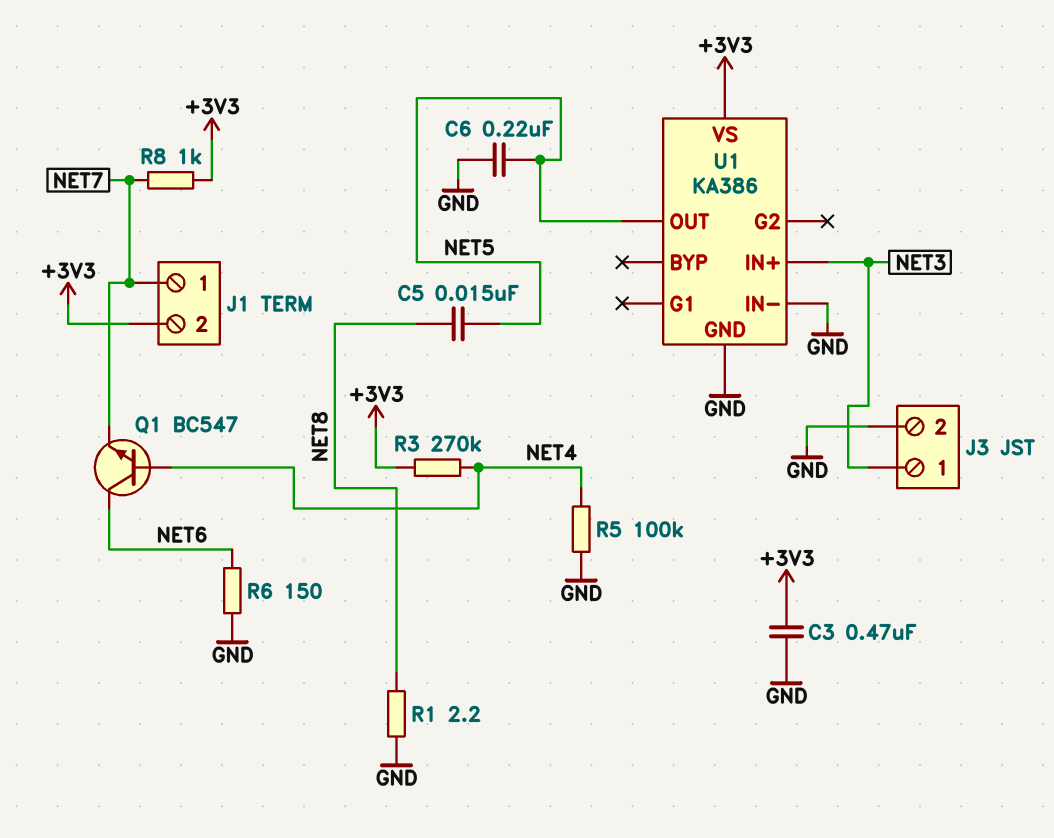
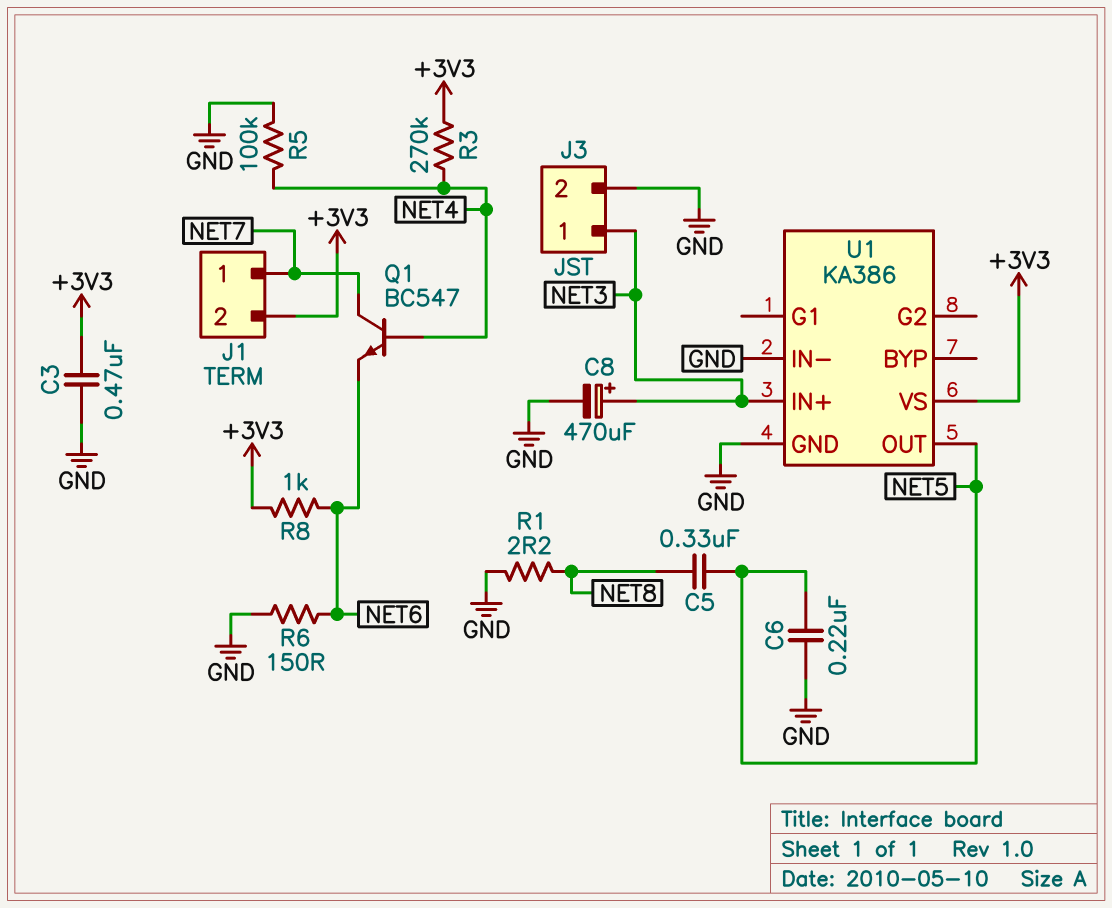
C5: 15nF (NET5, NET8) -> 330nF (NET5, NET8)
C8: none -> 470uF (plus NET3, minus GND)
Q1: NPN BC547 (B NET4, C NET6, E NET7) -> NPN BC547 (B NET4, C NET7, E NET6)
R8: 1k (+3V3, NET7) -> 1k (+3V3, NET6)

